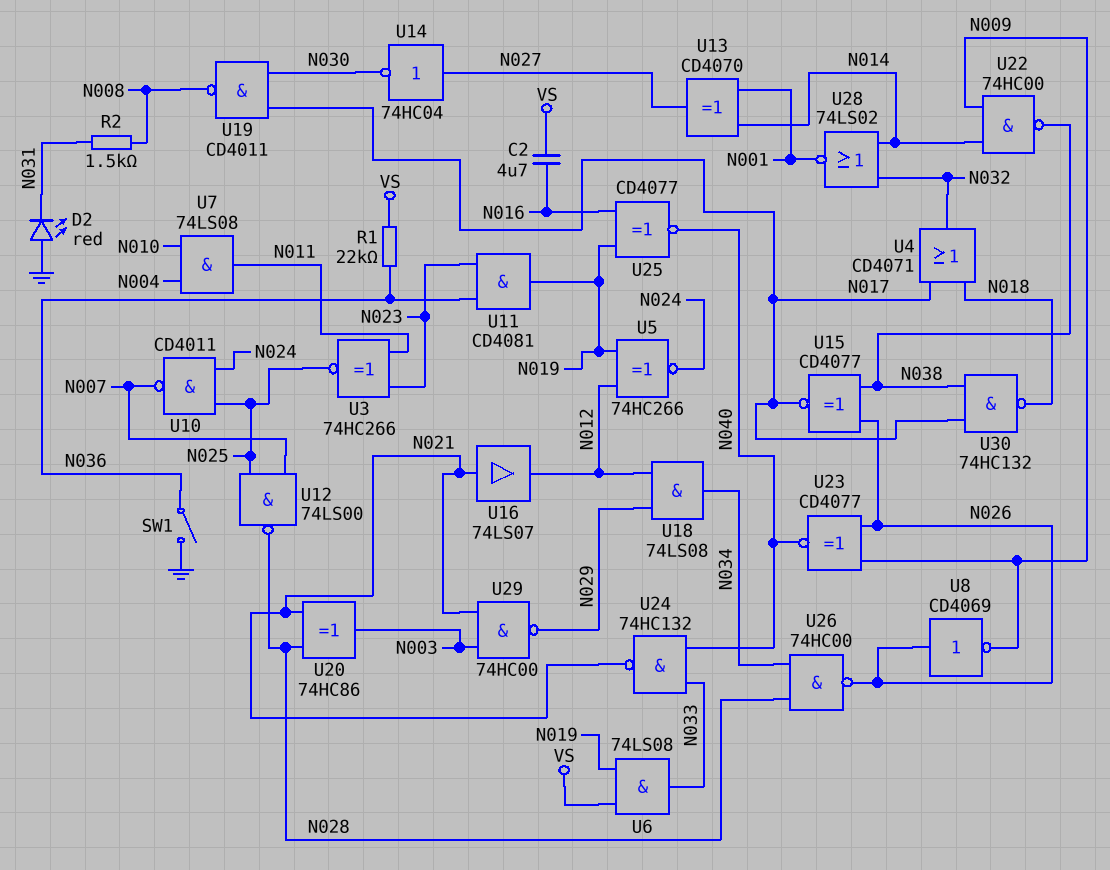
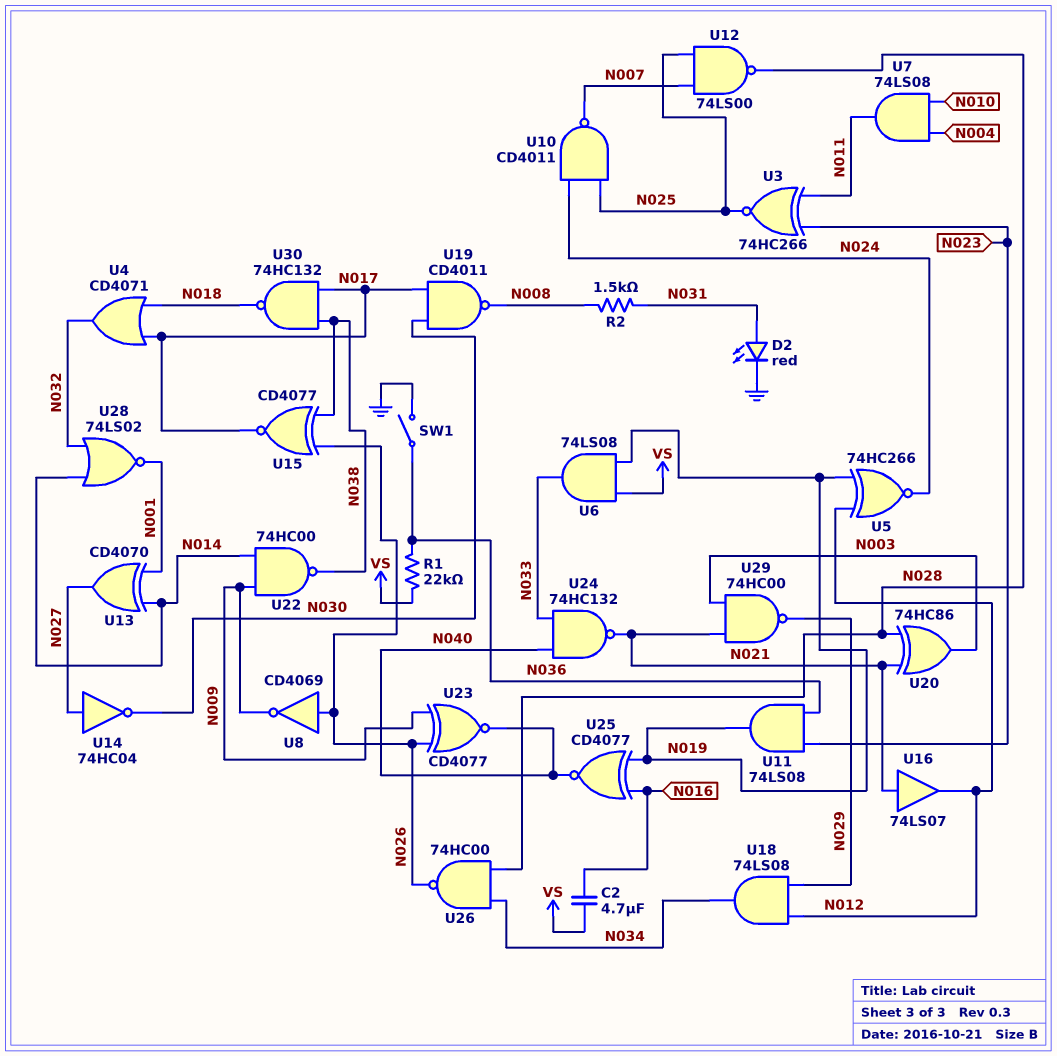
D2: LED red (A GND, K N031) -> LED red (A N031, K GND)
U11: AND CD4081 (in N023, in N036, out N019) -> AND 74LS08 (in N023, in N036, out N019)

